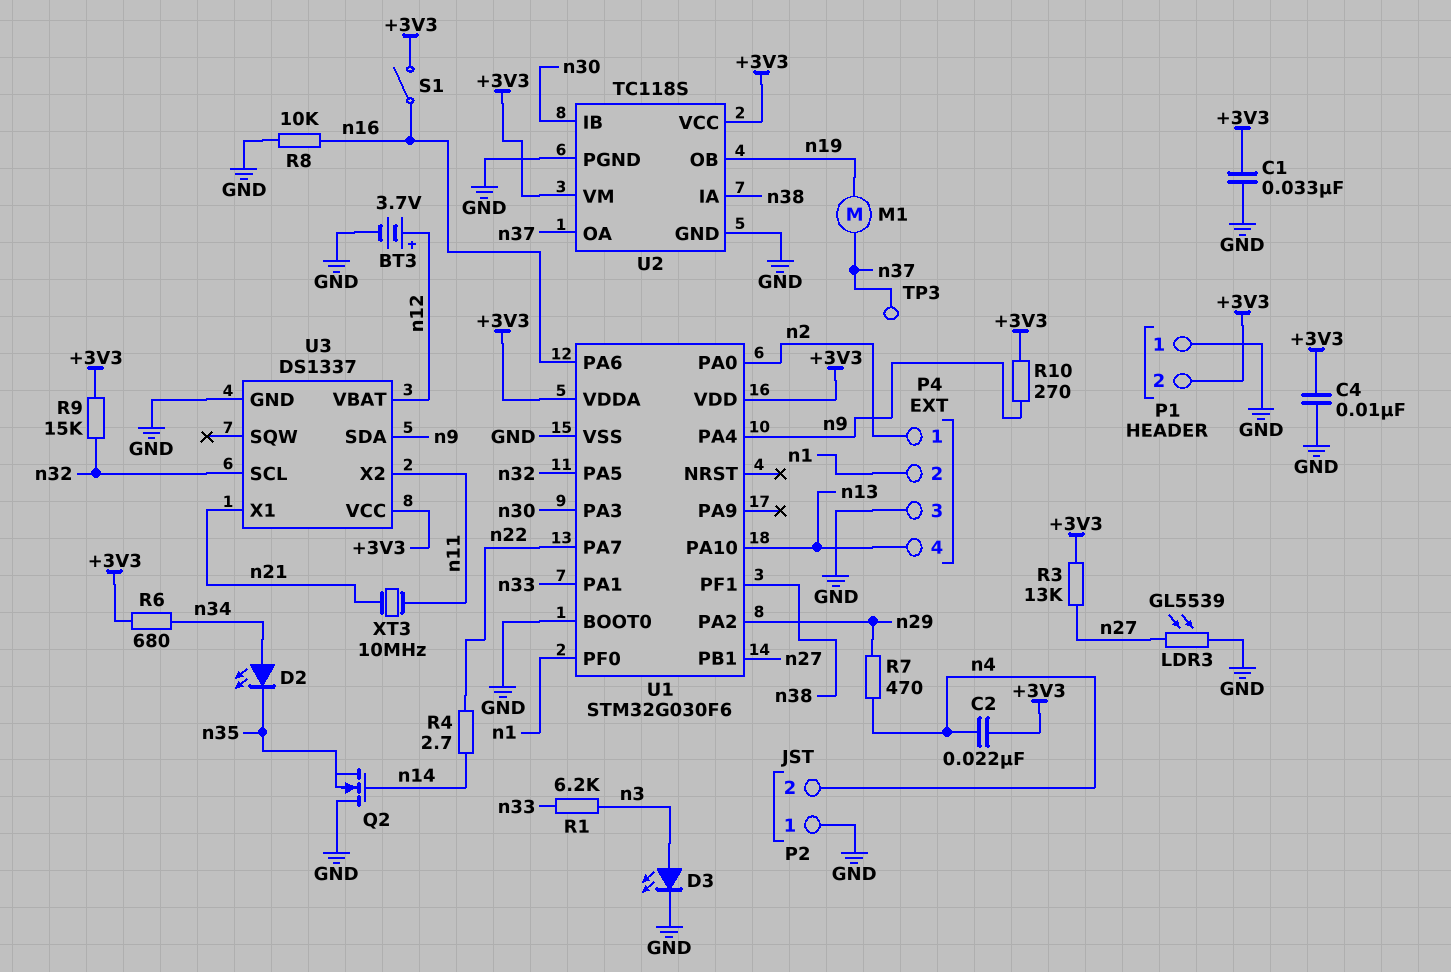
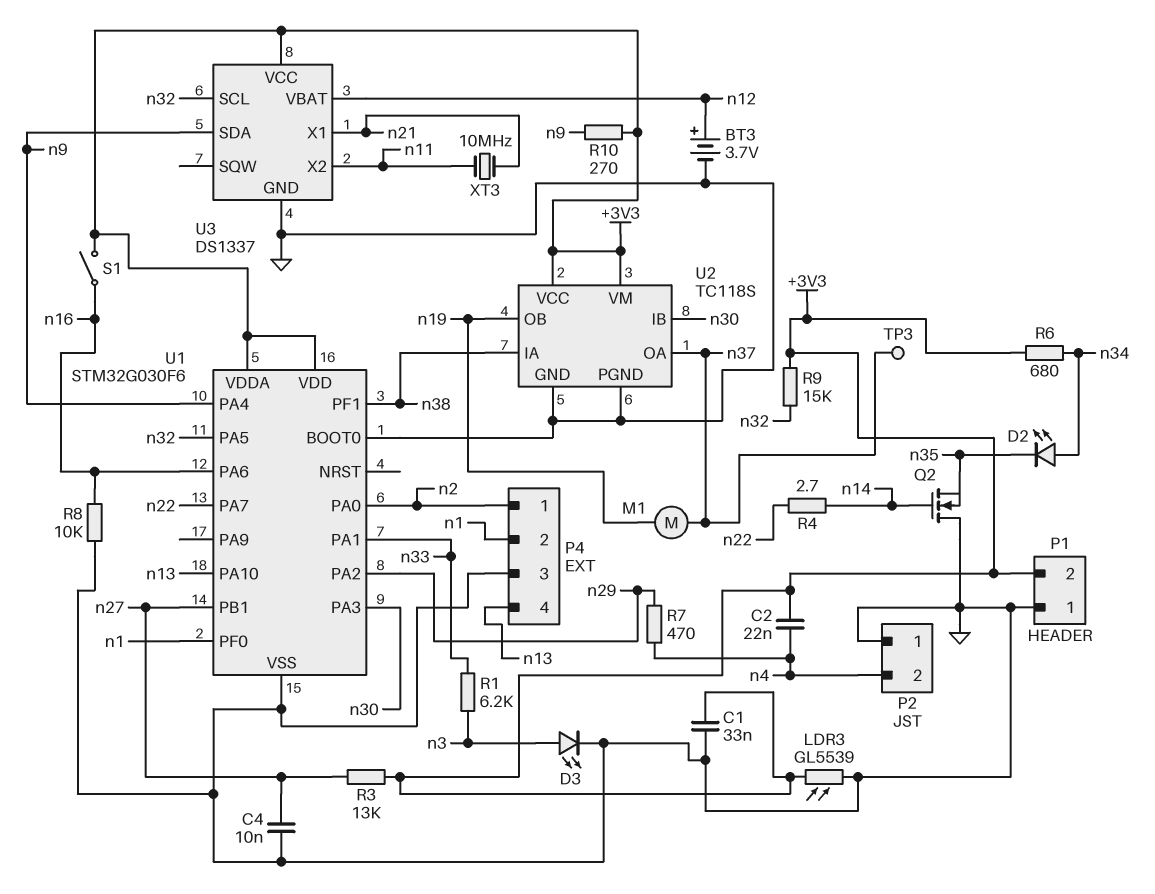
C4: 10nF (+3V3, GND) -> 10nF (GND, n27)
LDR3: GL5539 (GND, n27) -> GL5539 (+3V3, GND)

